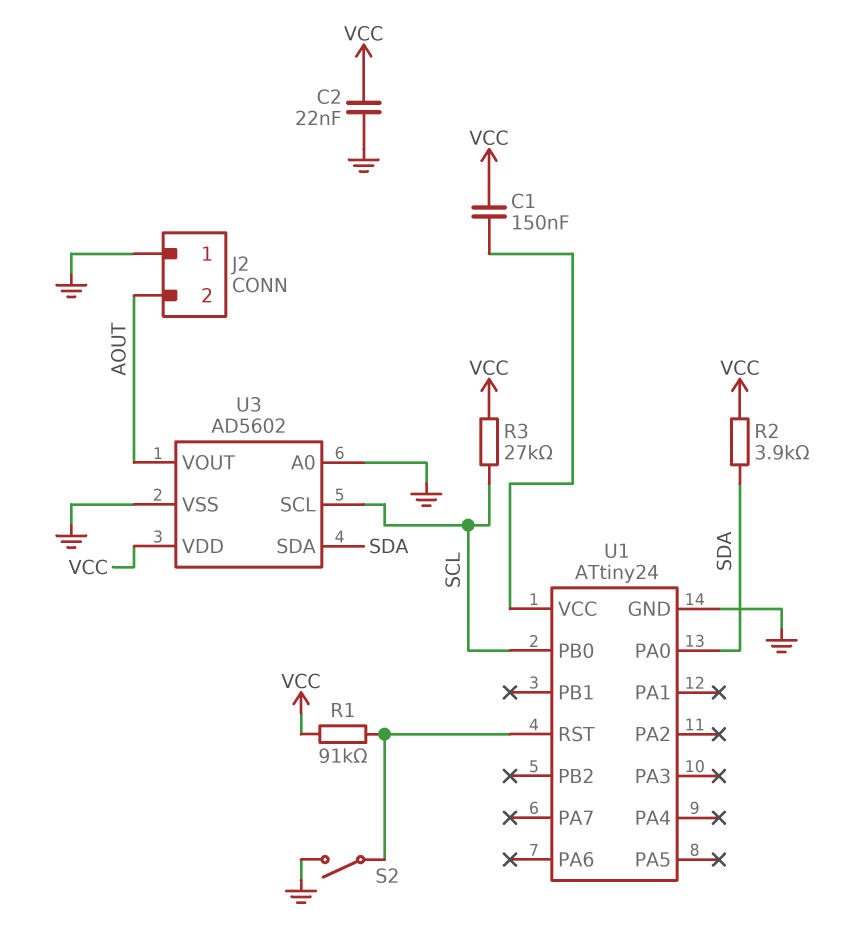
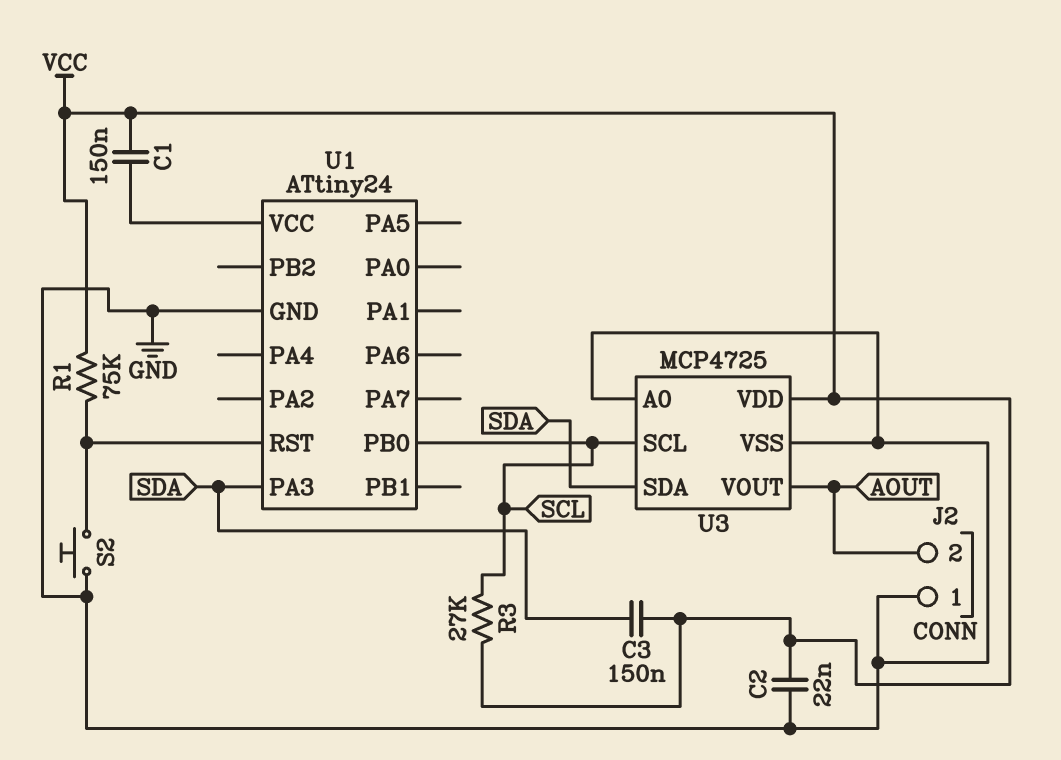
C3: none -> 150nF (SDA, VCC)
R1: 91k (U1/RST, VCC) -> 75k (U1/RST, VCC)
R2: 3.9k (SDA, VCC) -> none
S2: switch (GND, U1/RST) -> button (GND, U1/RST)
U1 pin PA0: SDA -> none
U1 pin PA3: none -> SDA
U3: AD5602 -> MCP4725

